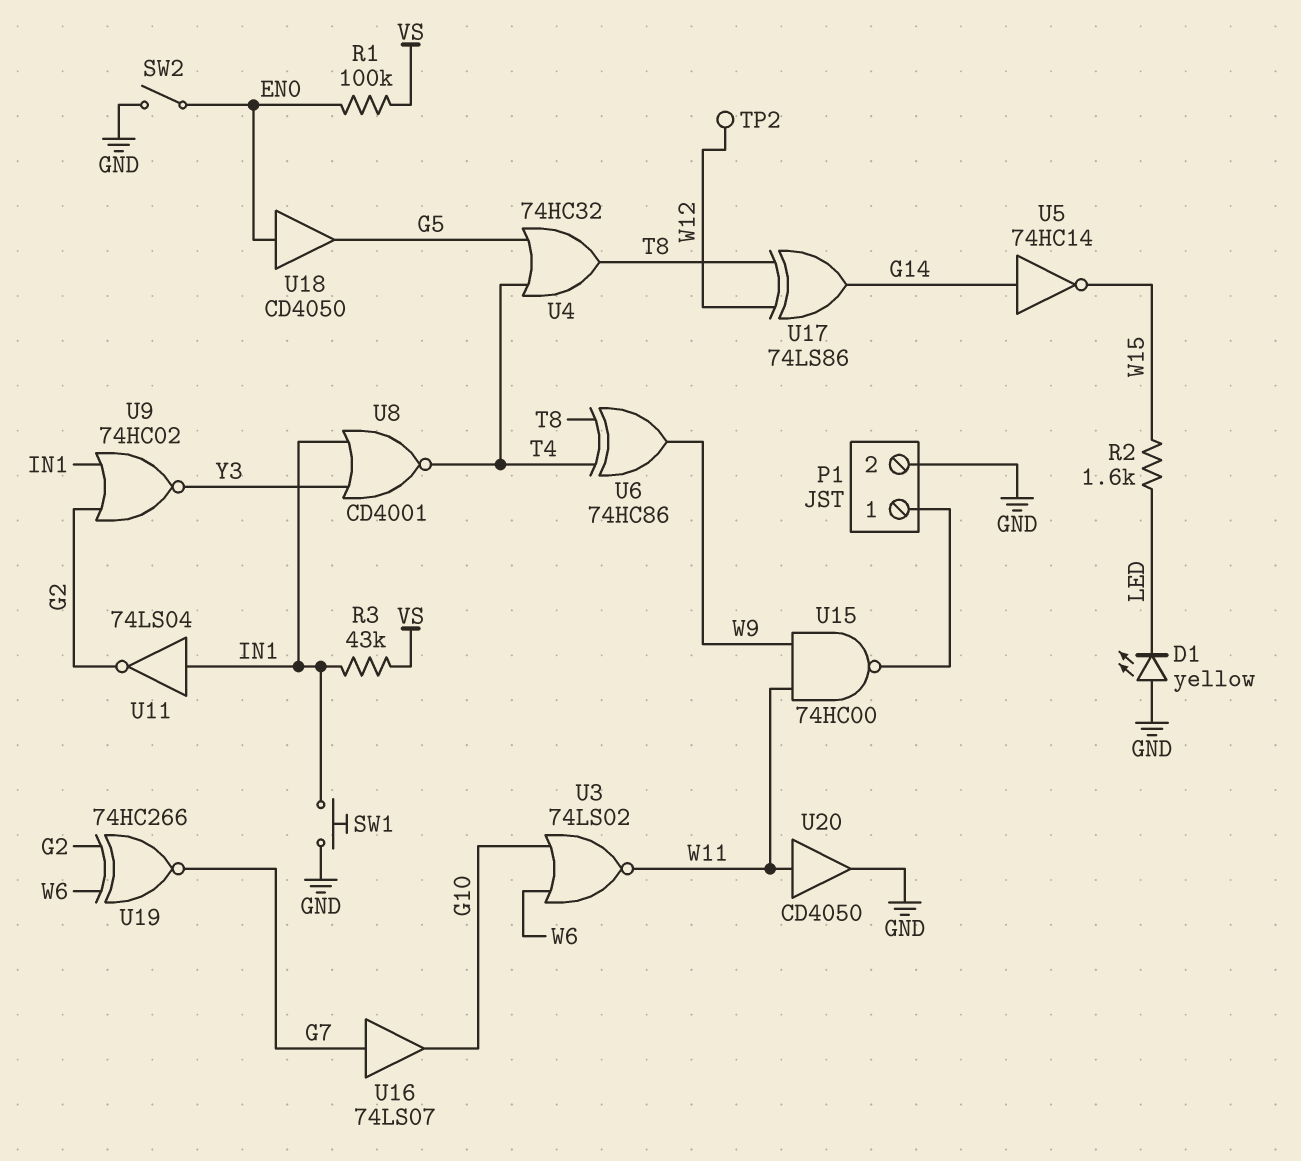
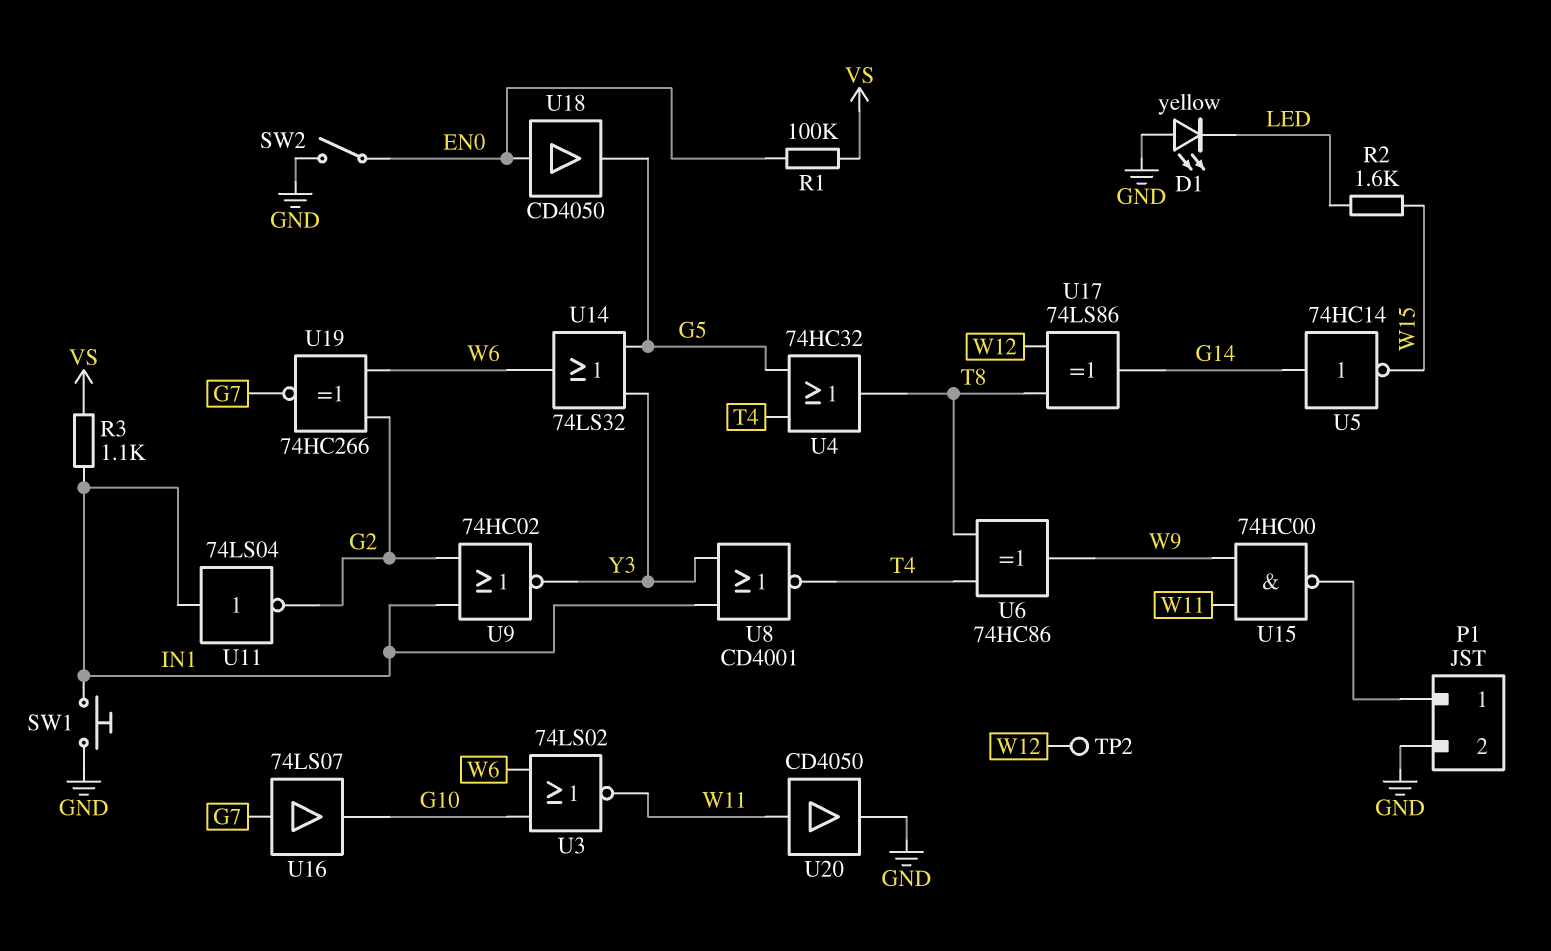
R3: 43k (IN1, VS) -> 1.1k (IN1, VS)
U14: none -> OR 74LS32 (in G5, in Y3, out W6)

